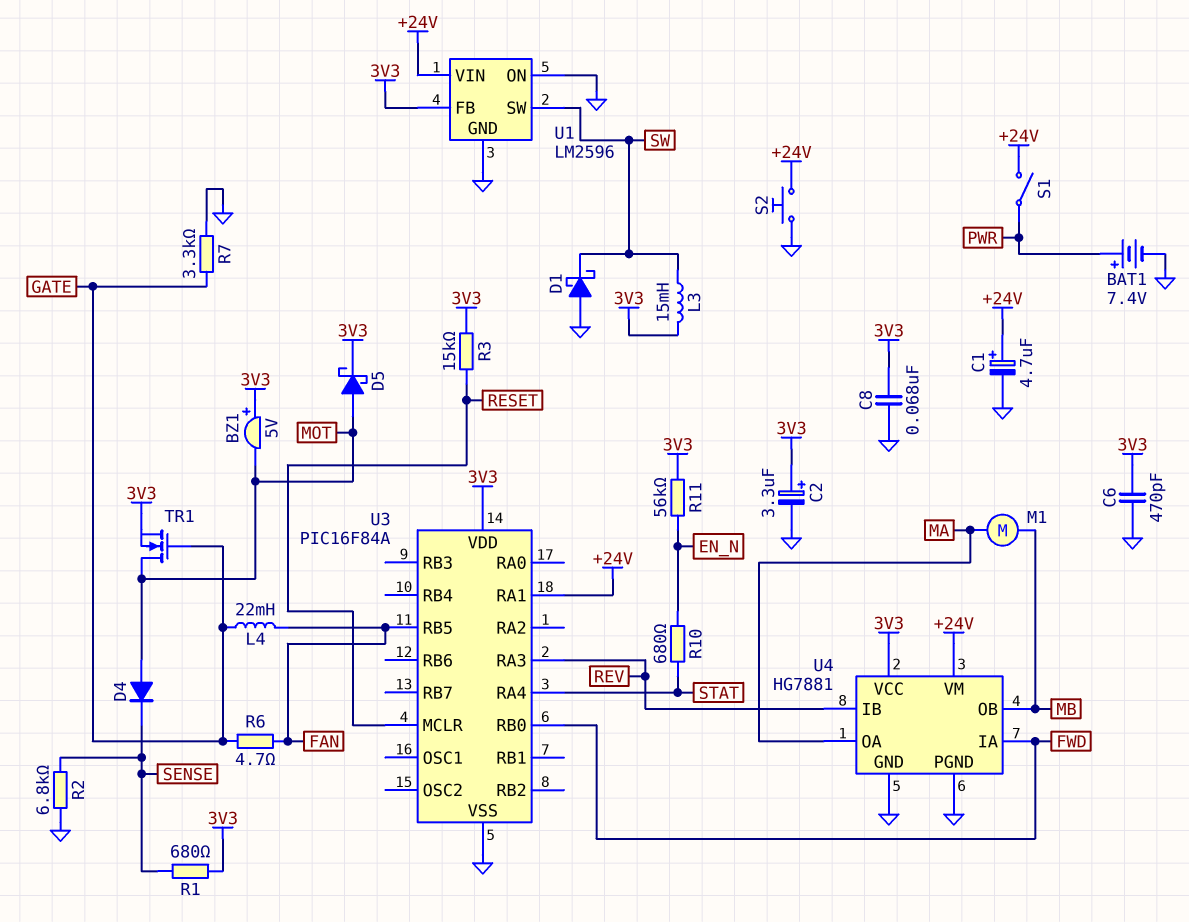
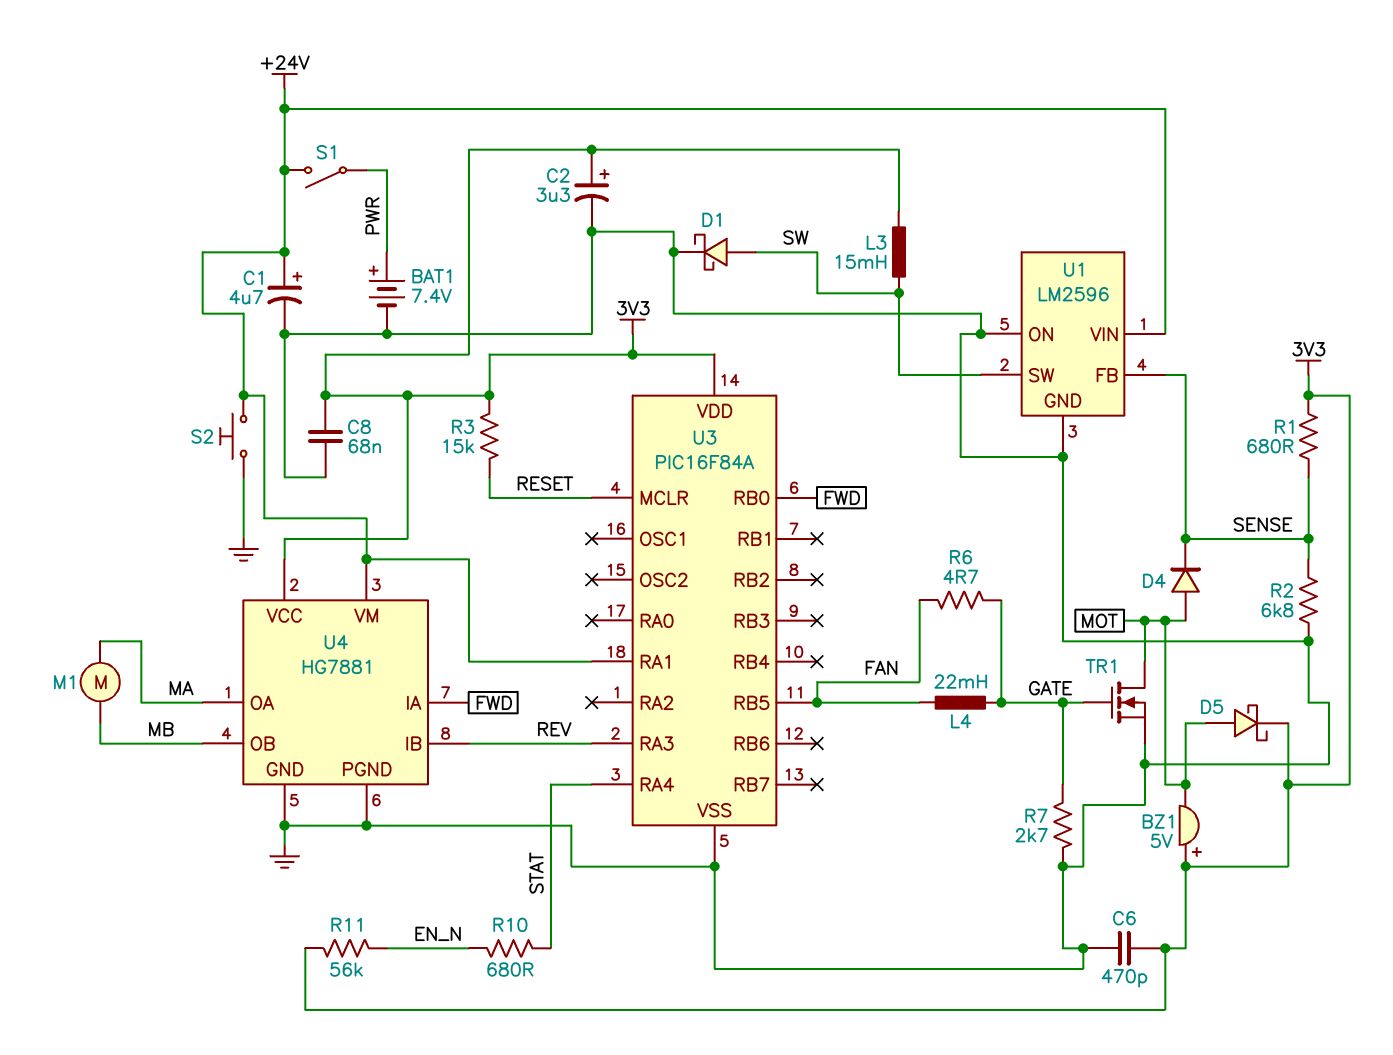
D1: schottky (A GND, K SW) -> schottky (A SW, K GND)
R7: 3.3k (GATE, GND) -> 2.7k (GATE, GND)
TR1: NMOS (G GATE, D MOT, S 3V3) -> NMOS (G GATE, D MOT, S GND)
U1 pin FB: 3V3 -> SENSE

